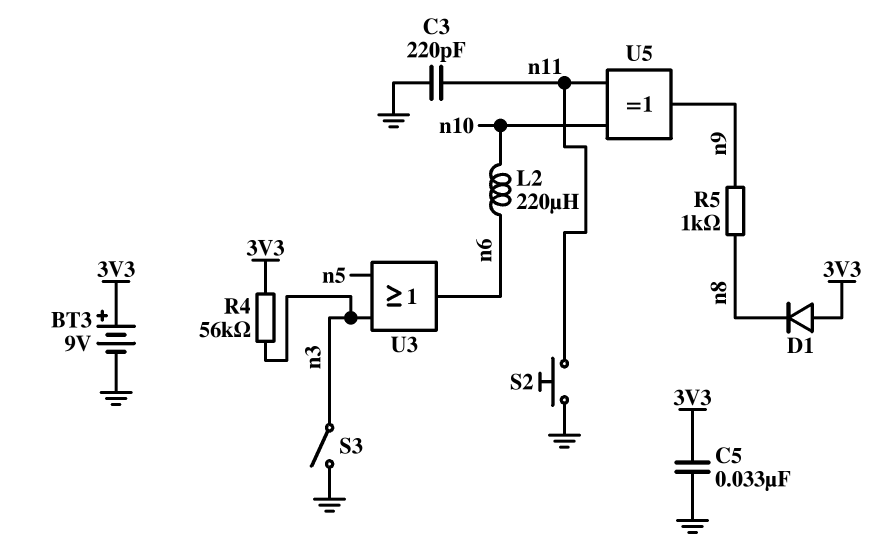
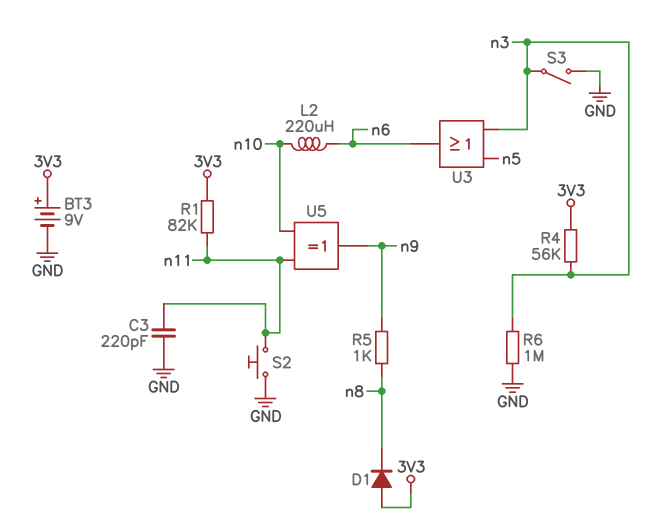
C5: 33nF (3V3, GND) -> none
R1: none -> 82k (3V3, n11)
R6: none -> 1M (GND, n3)

